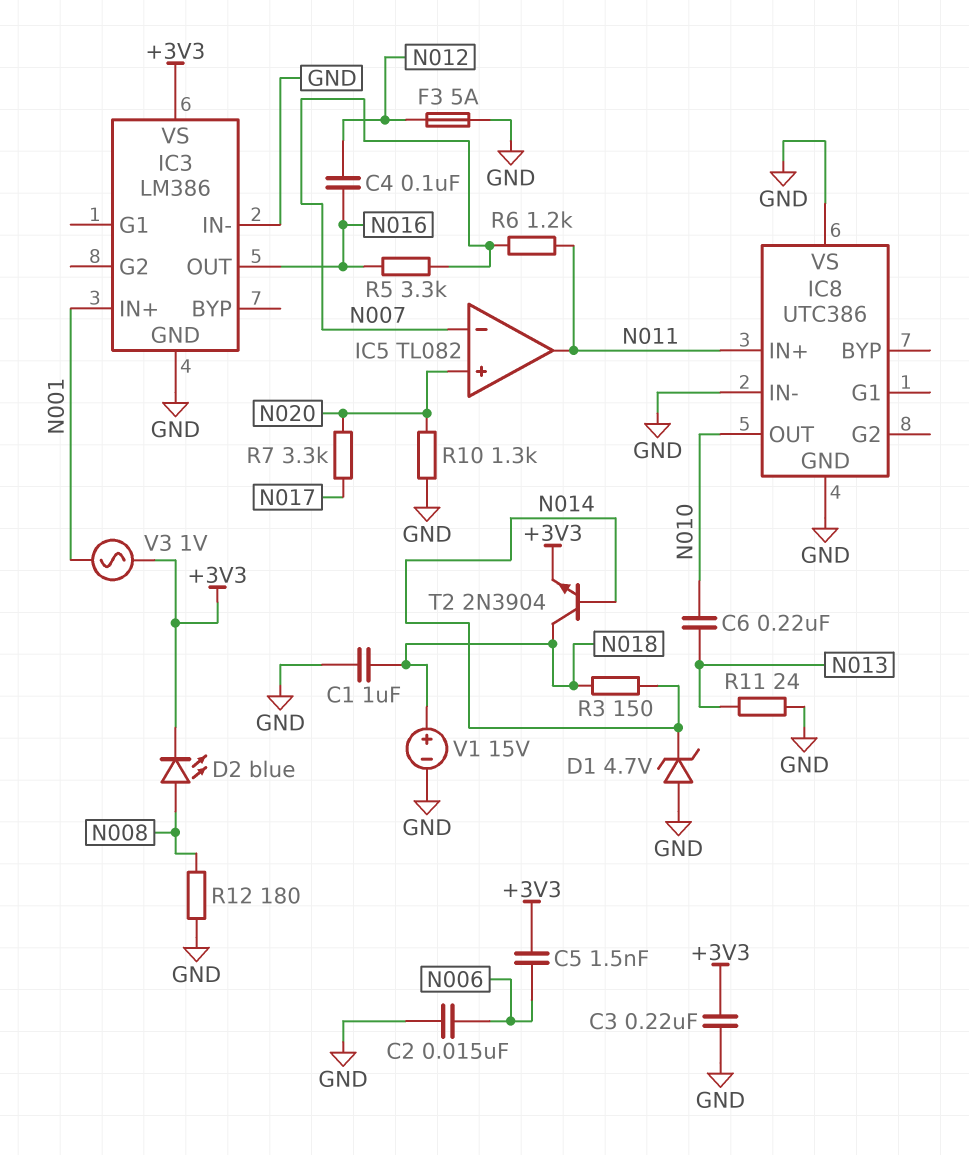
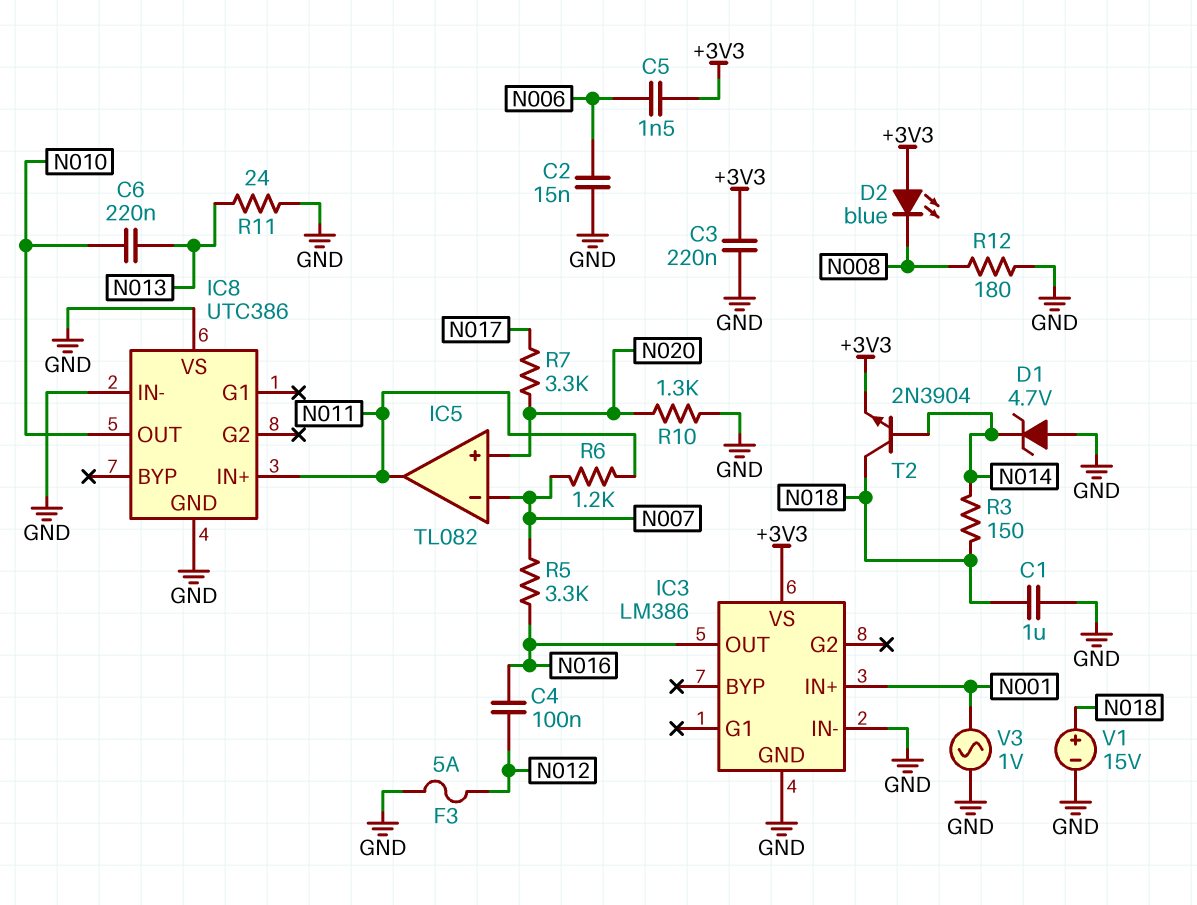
D2: LED blue (A N008, K +3V3) -> LED blue (A +3V3, K N008)
V3: AC 1V (+3V3, N001) -> AC 1V (GND, N001)

